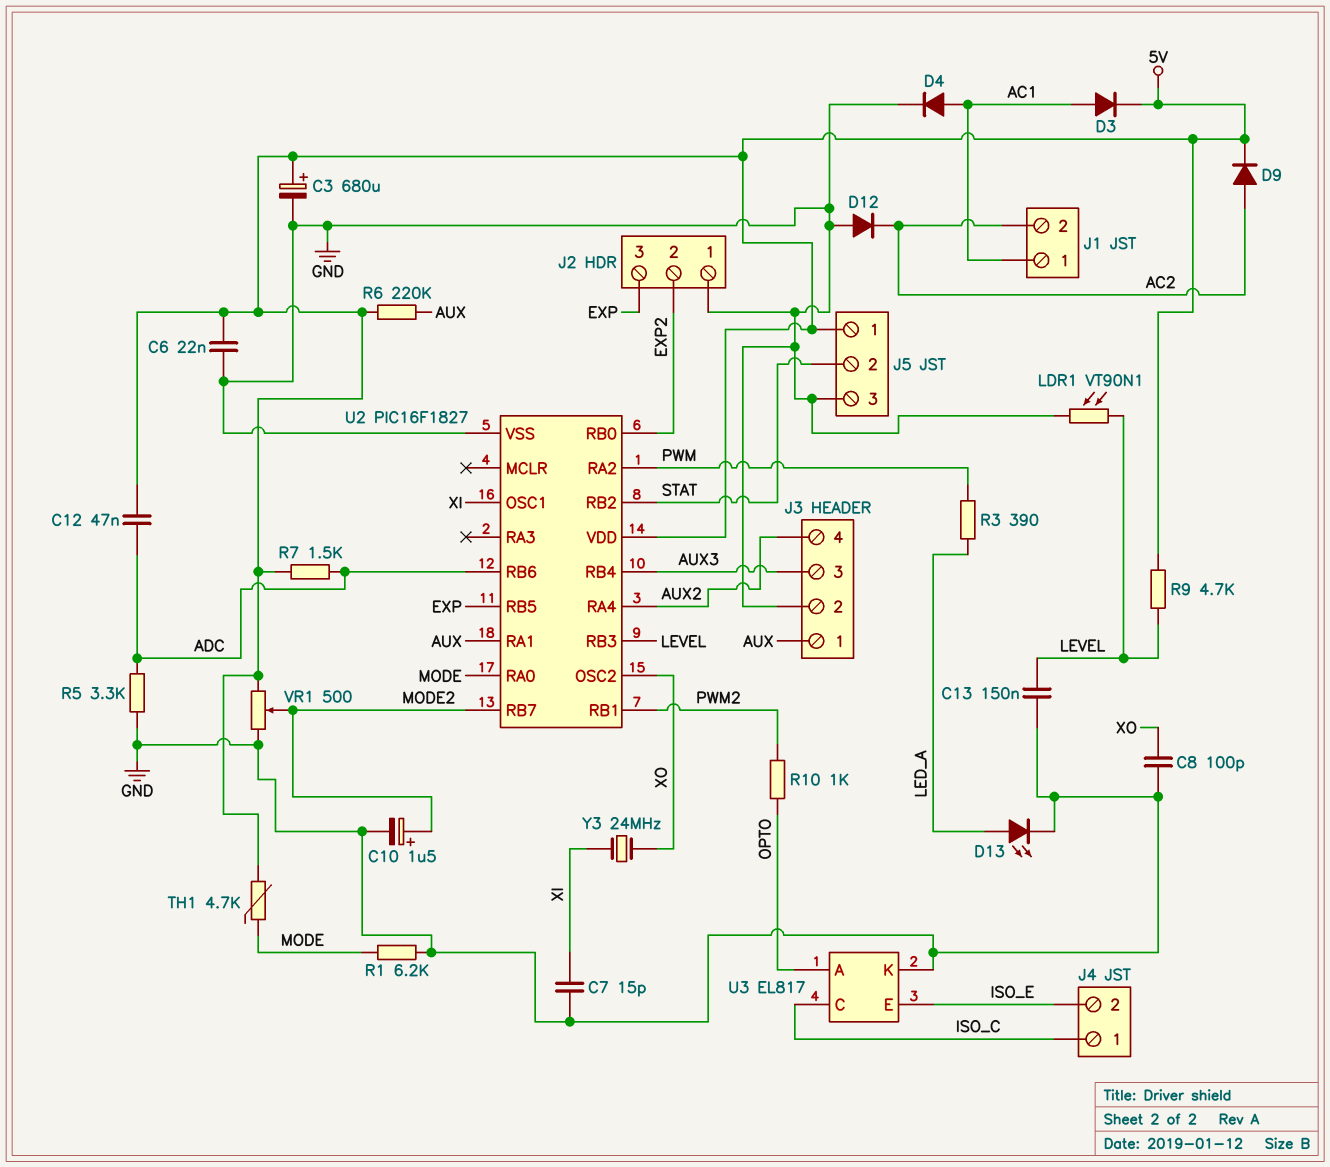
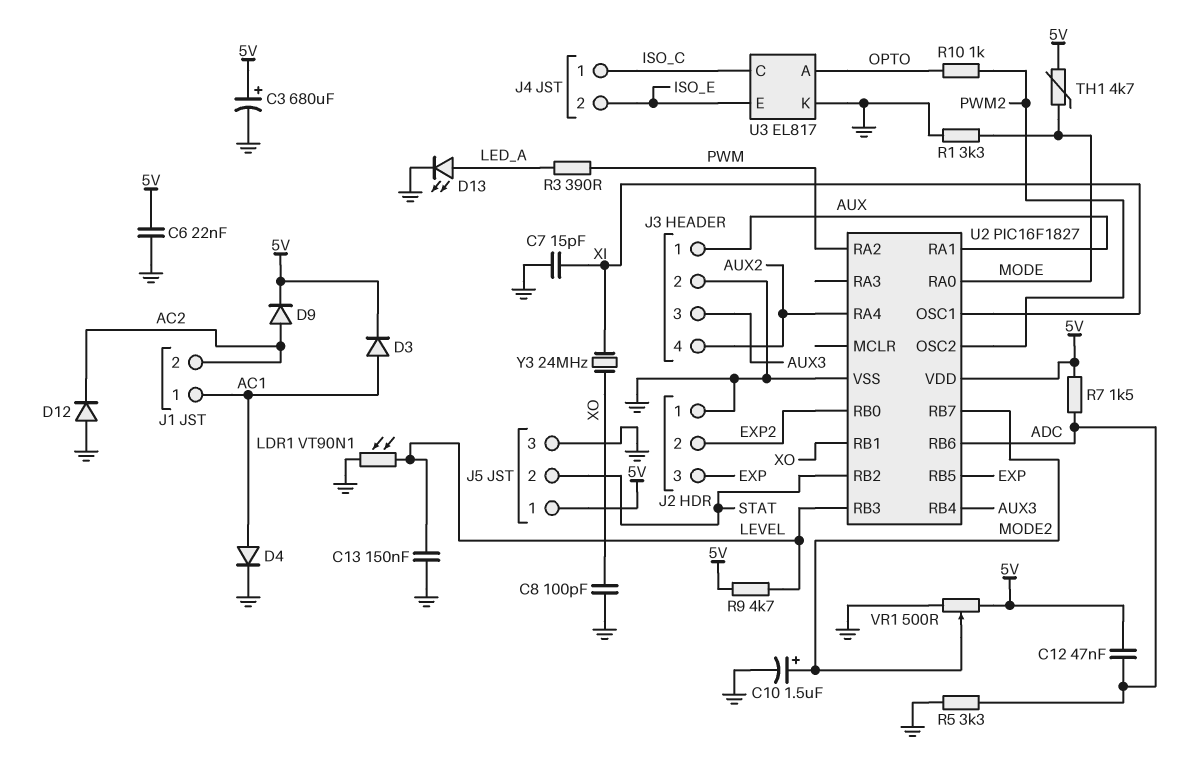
R1: 6.2k (GND, MODE) -> 3.3k (GND, MODE)
R6: 220k (5V, AUX) -> none
U2 pin OSC2: XO -> PWM2
U2 pin RB1: PWM2 -> XO

